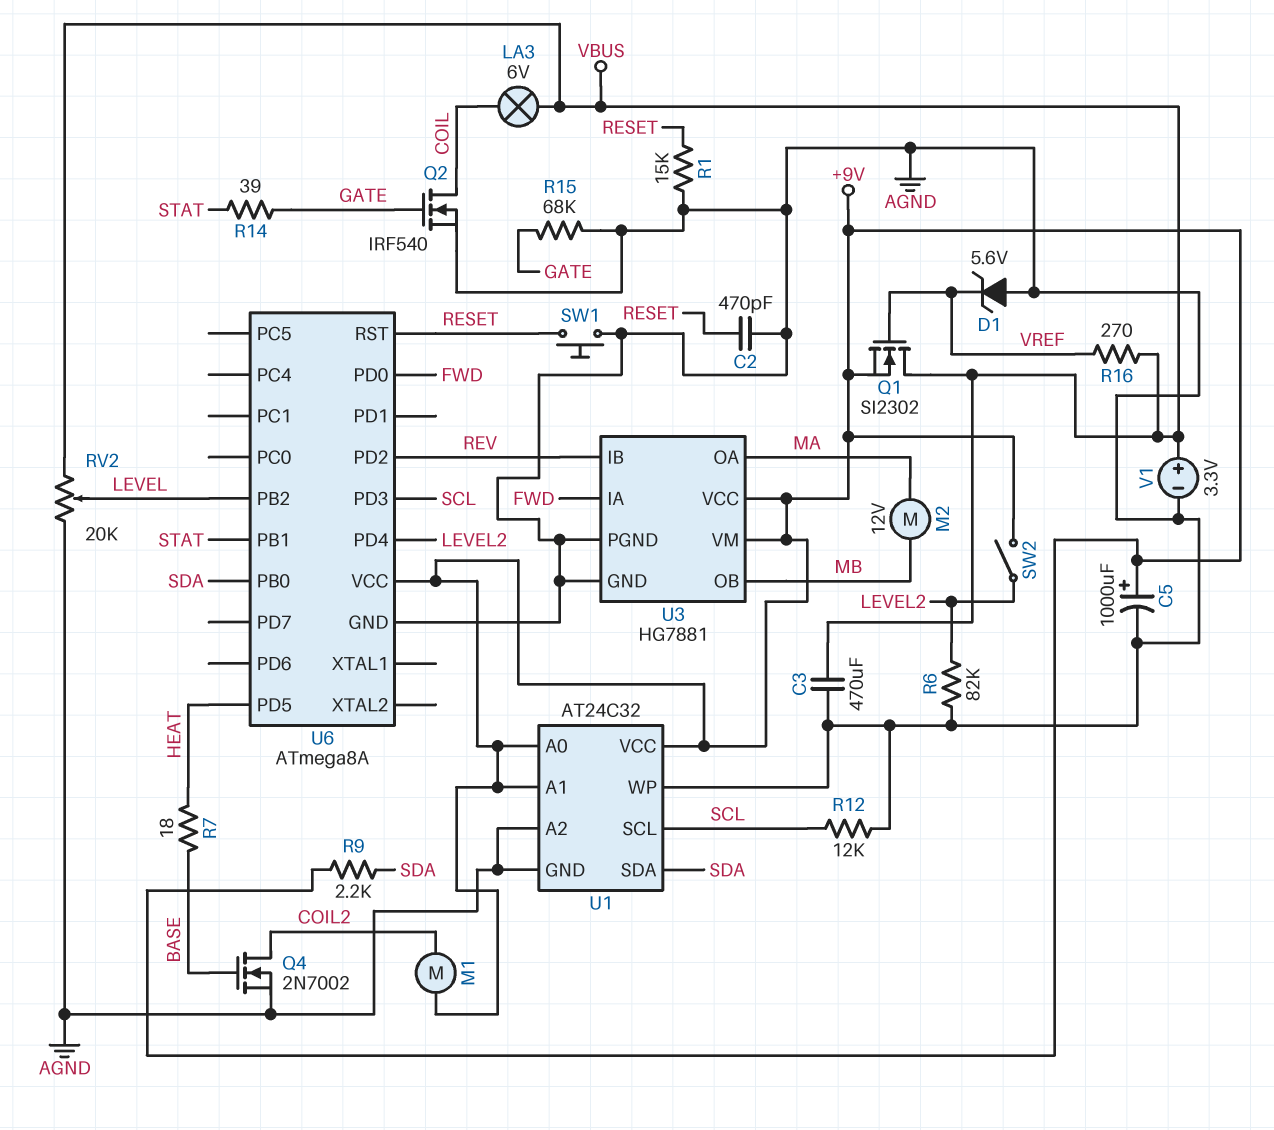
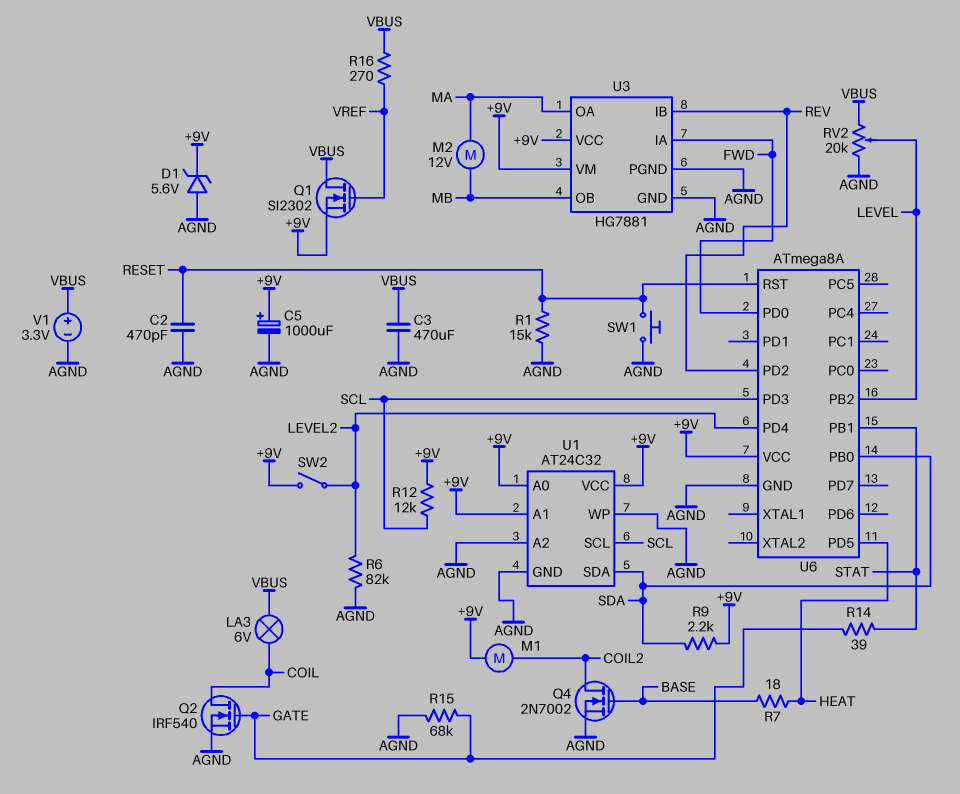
D1: zener 5.6V (A AGND, K VREF) -> zener 5.6V (A AGND, K +9V)
R12: 12k (AGND, SCL) -> 12k (+9V, SCL)

